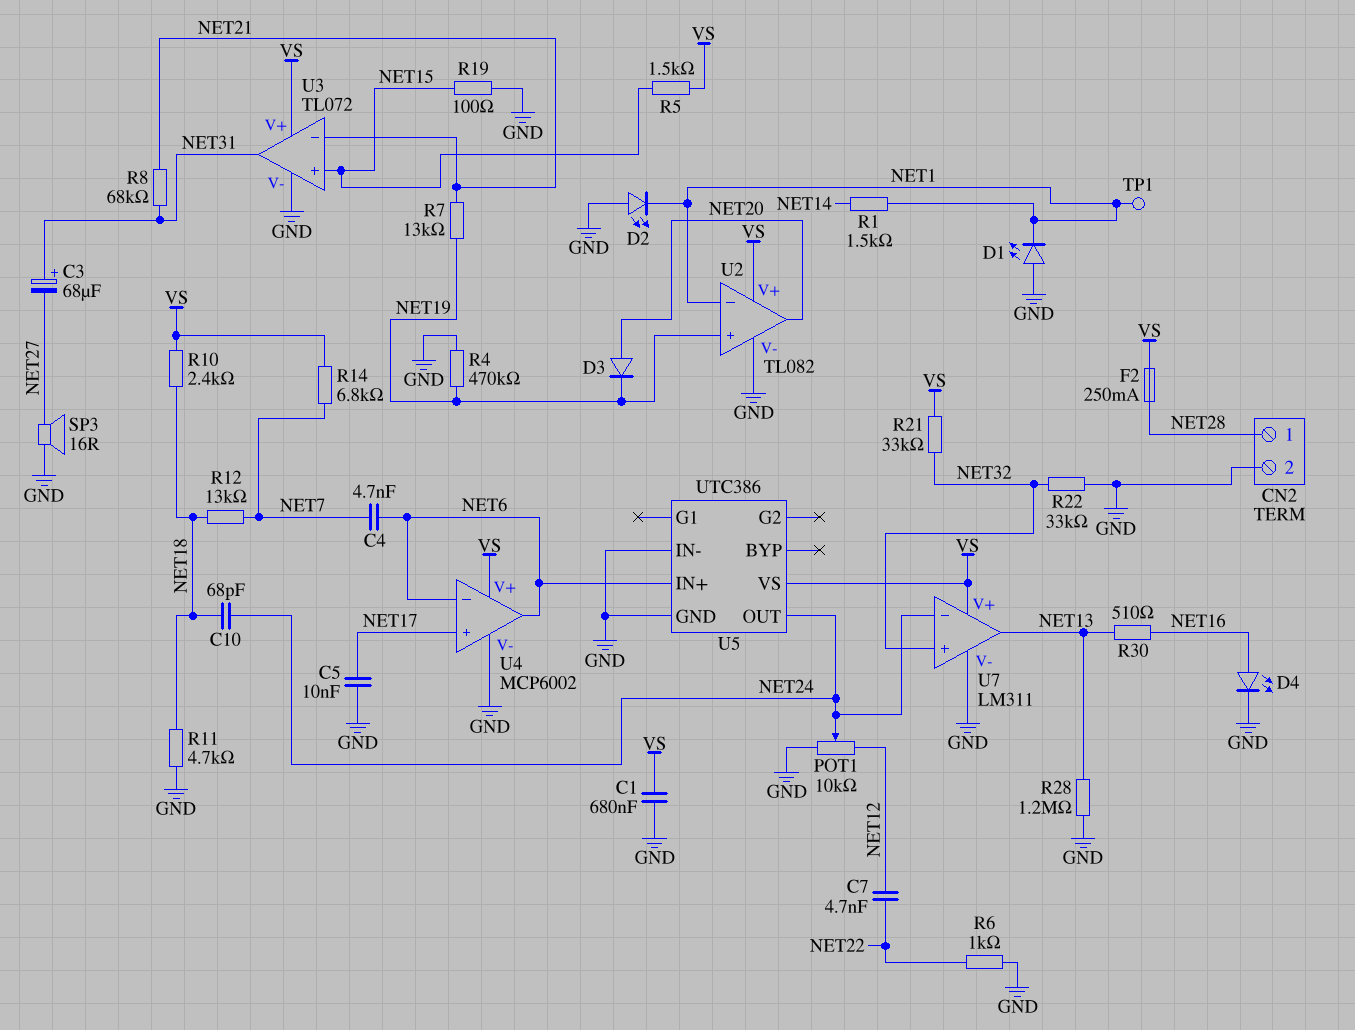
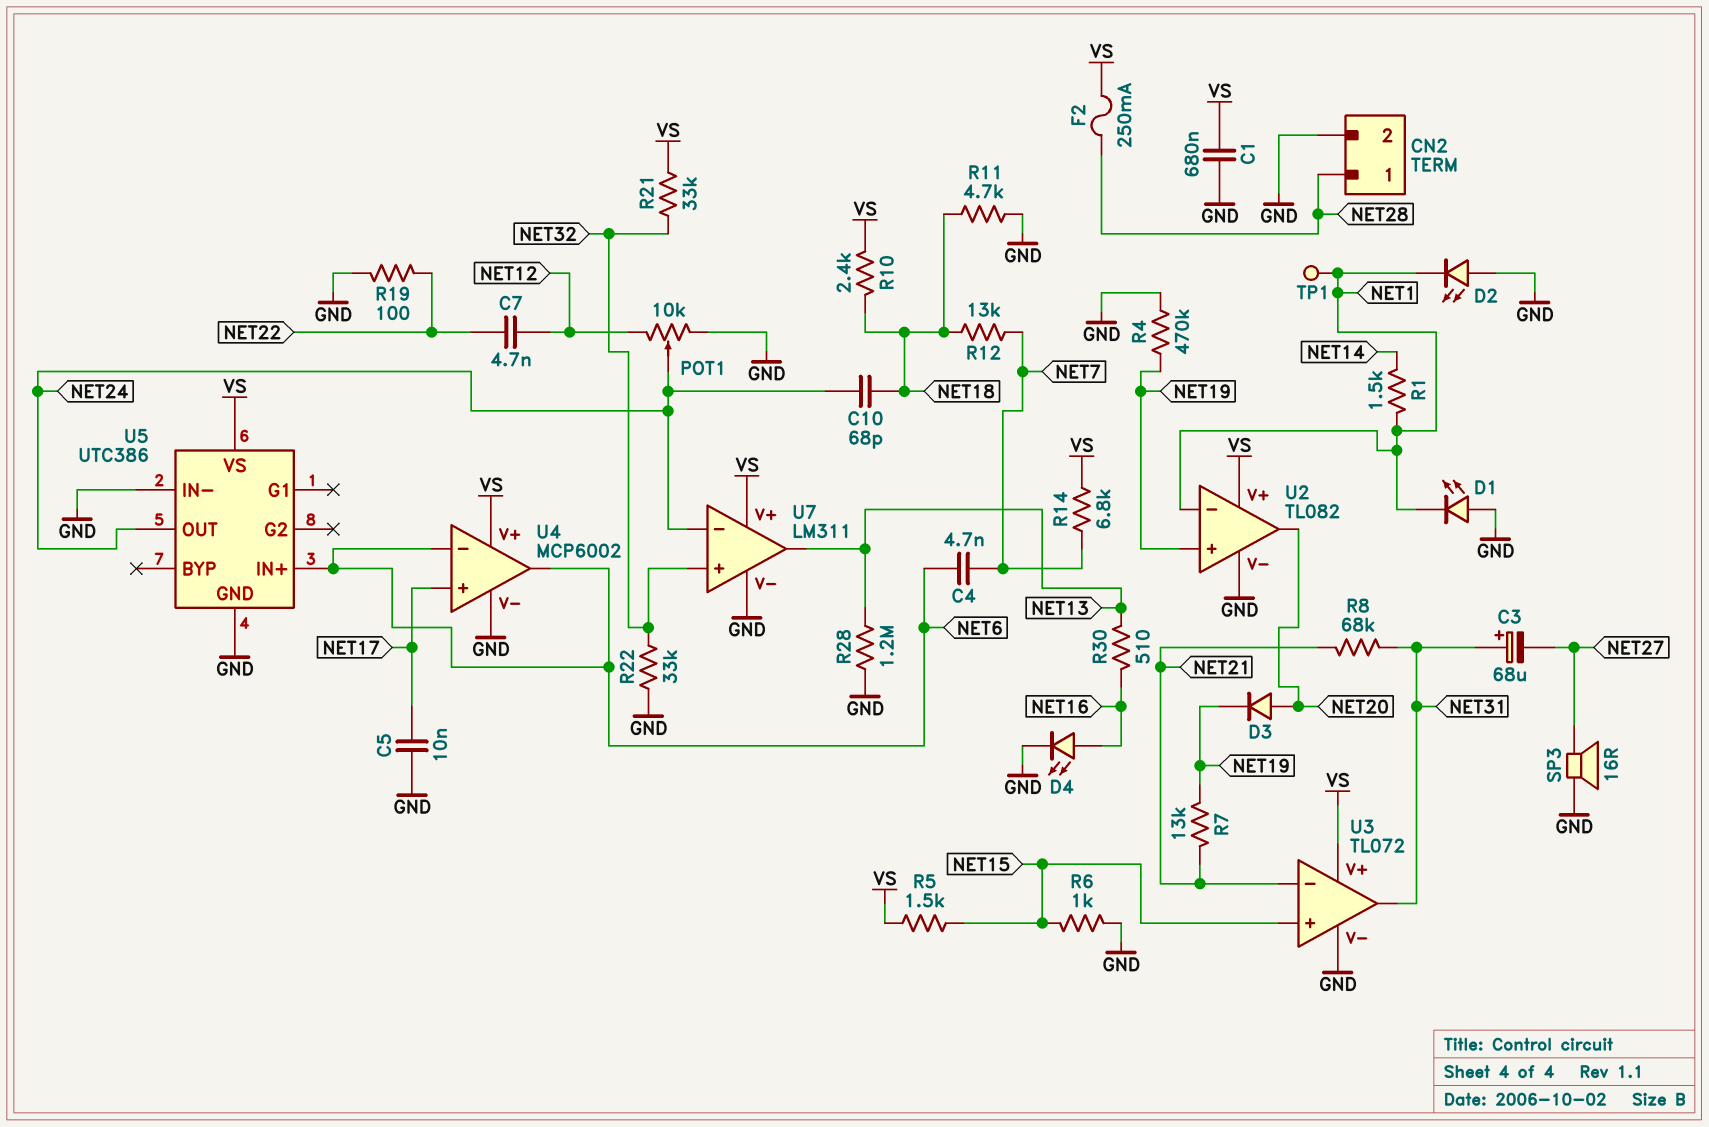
R6: 1k (GND, NET22) -> 1k (GND, NET15)
R19: 100 (GND, NET15) -> 100 (GND, NET22)

